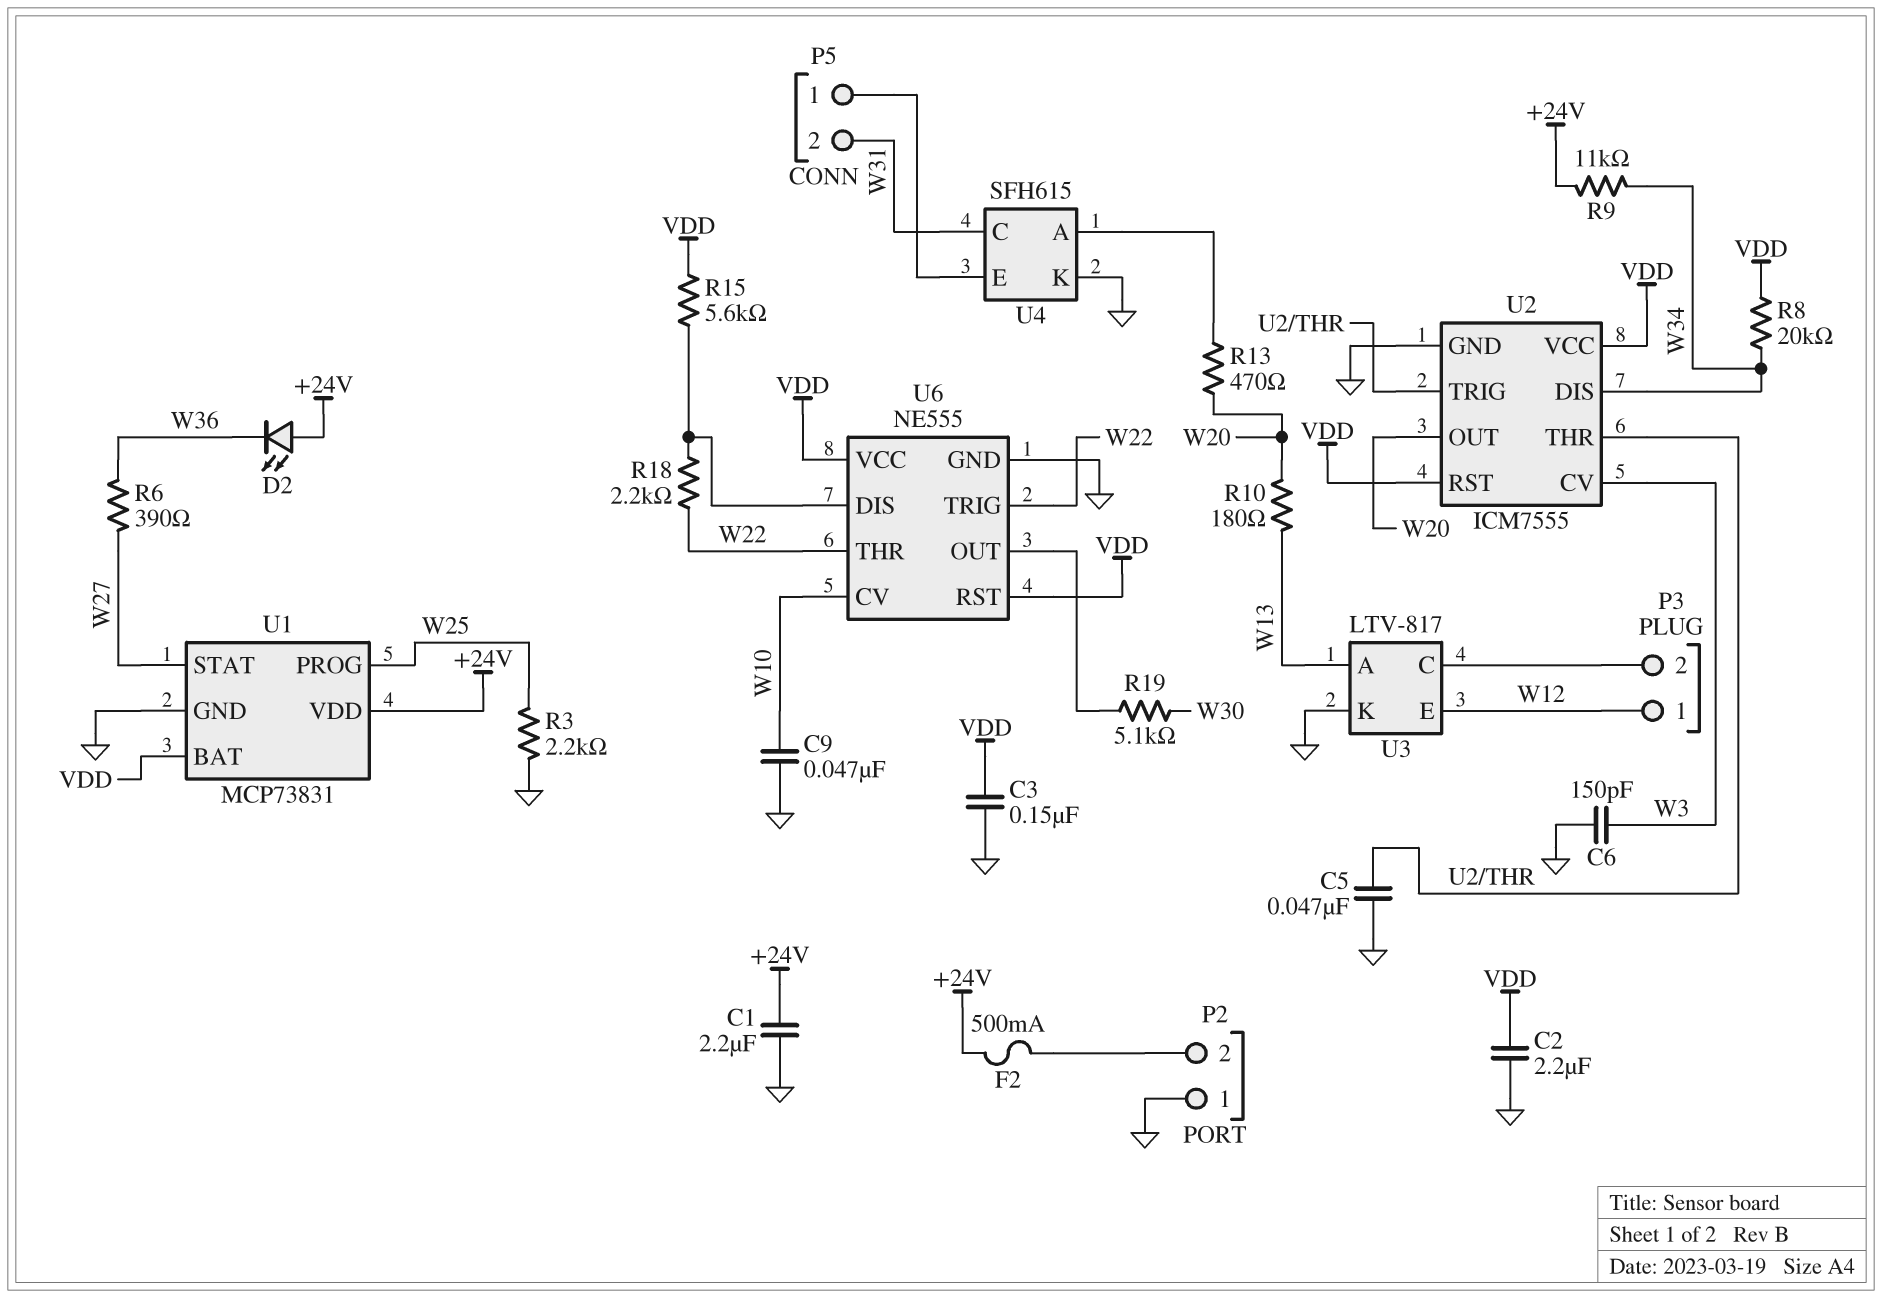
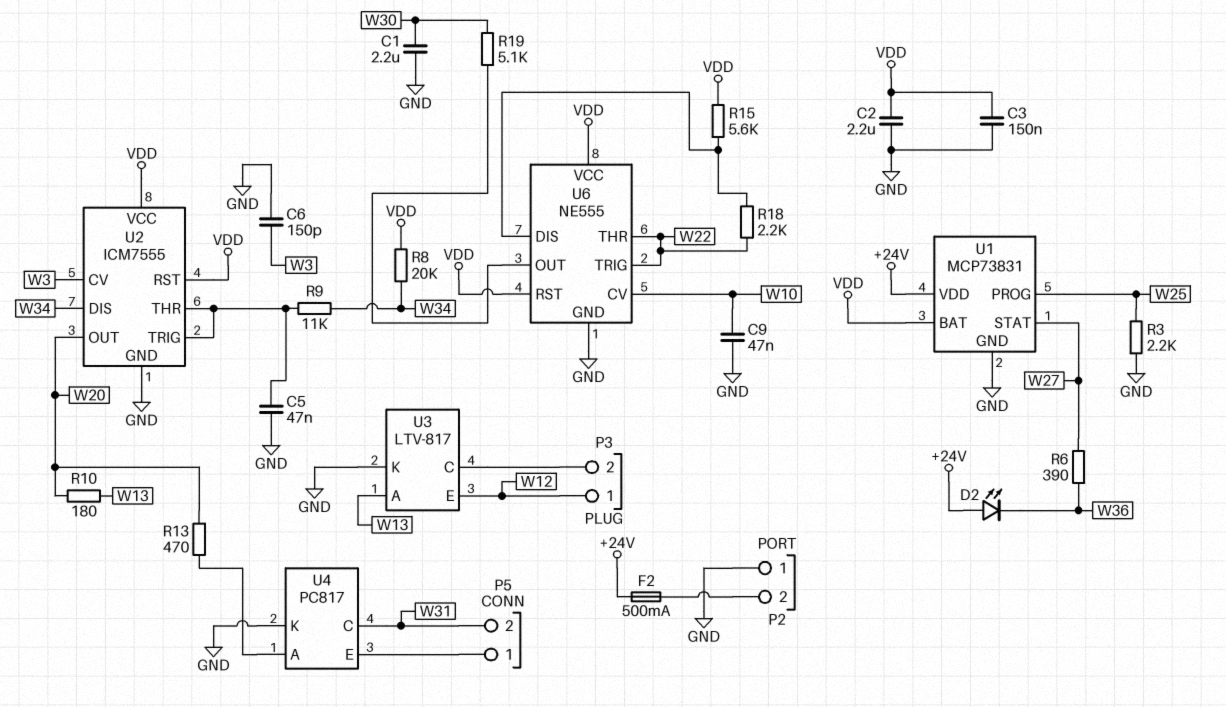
C1: 2.2uF (+24V, GND) -> 2.2uF (GND, W30)
R9: 11k (+24V, W34) -> 11k (U2/THR, W34)
U4: SFH615 -> PC817

